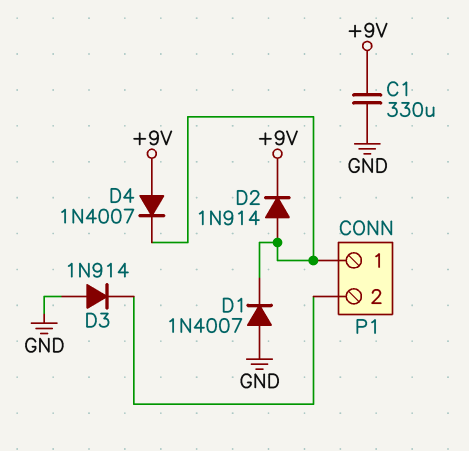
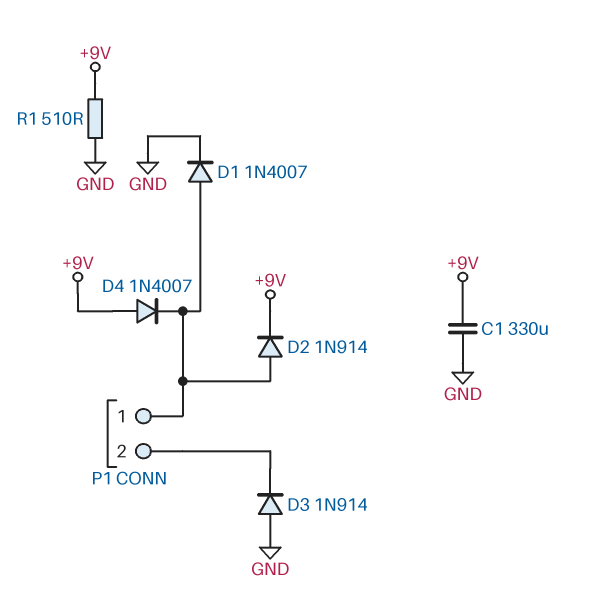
D1: diode 1N4007 (A GND, K P1/1) -> diode 1N4007 (A P1/1, K GND)
R1: none -> 510 (+9V, GND)

